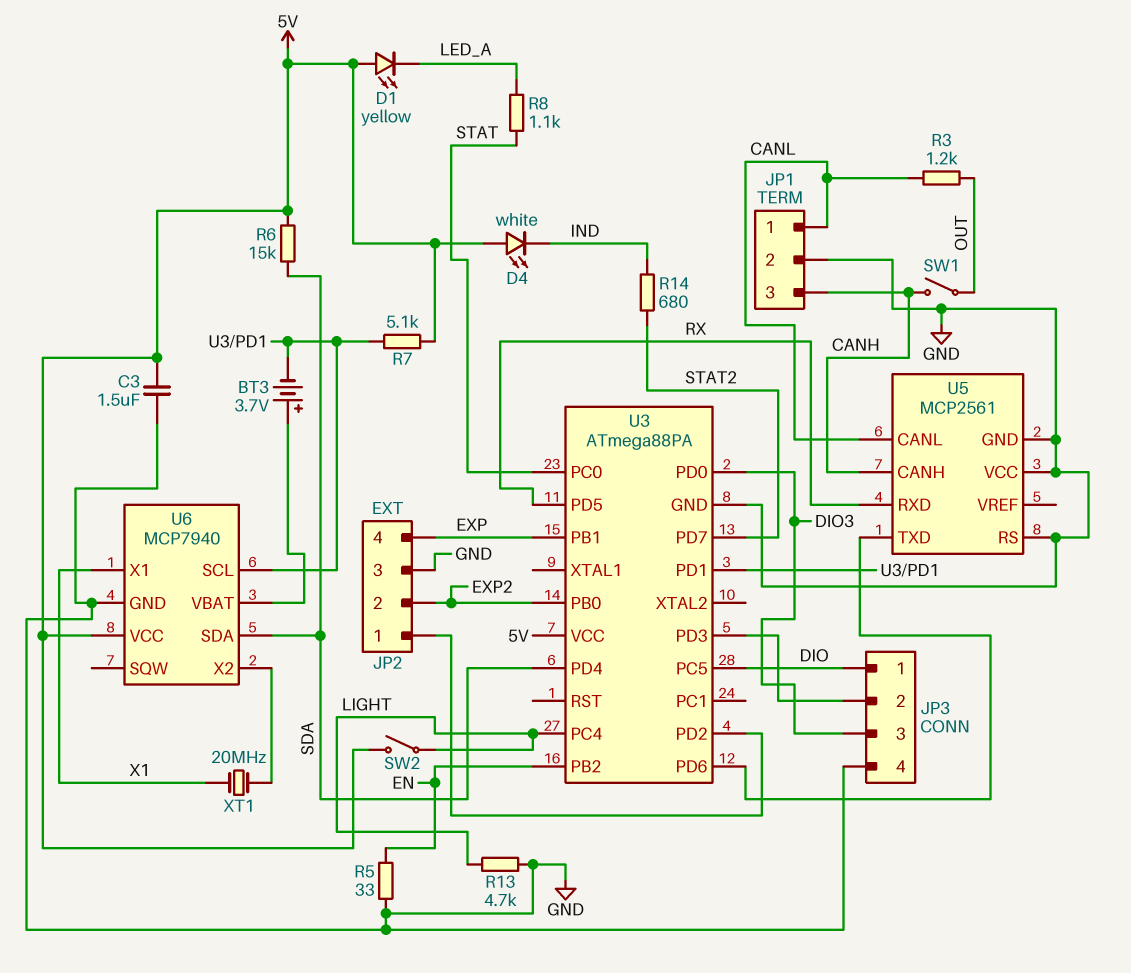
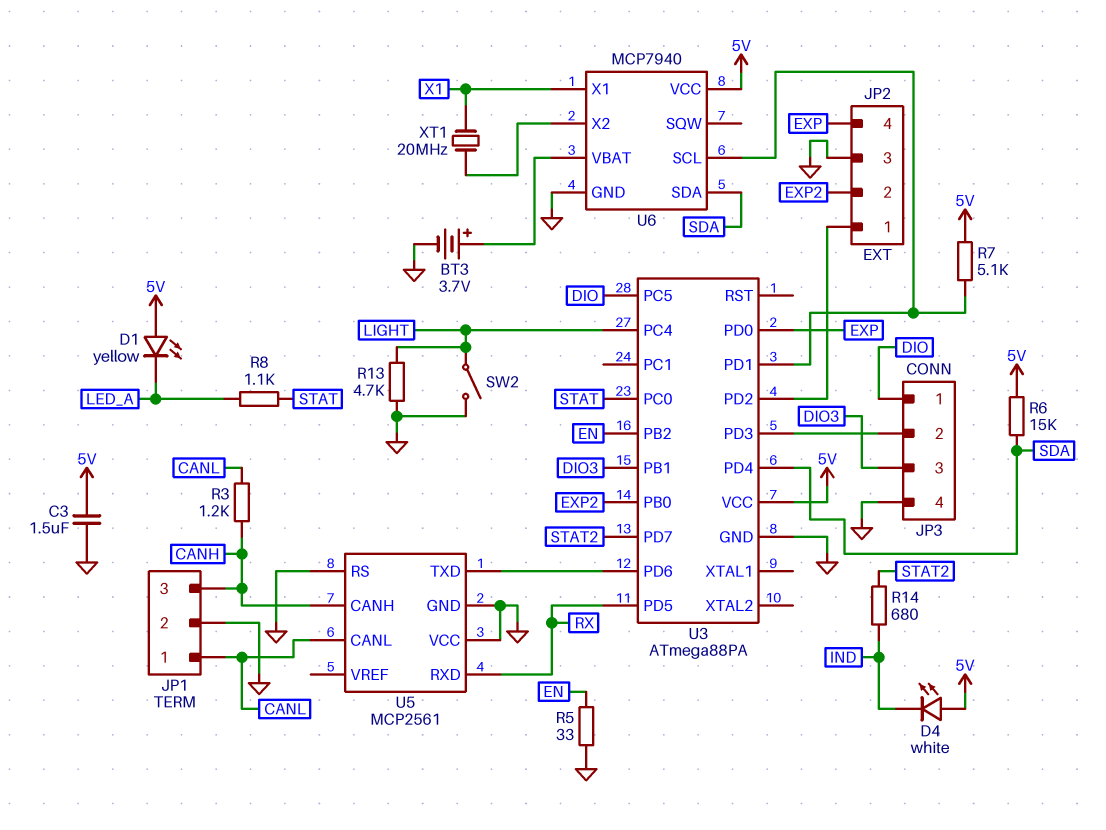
BT3: 3.7V (plus U6/VBAT, minus U3/PD1) -> 3.7V (plus U6/VBAT, minus GND)
R3: 1.2k (CANL, OUT) -> 1.2k (CANH, CANL)
SW1: switch (CANH, OUT) -> none
SW2: switch (5V, LIGHT) -> switch (GND, LIGHT)
U3 pin PB1: EXP -> DIO3
U3 pin PD0: DIO3 -> EXP

